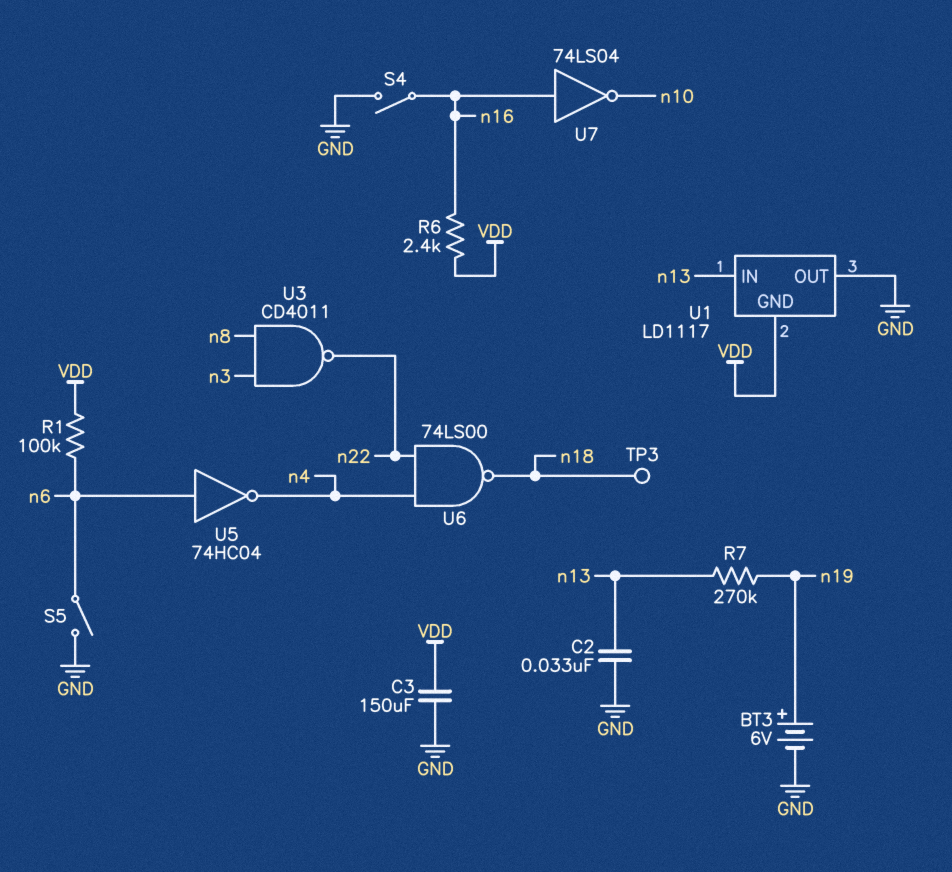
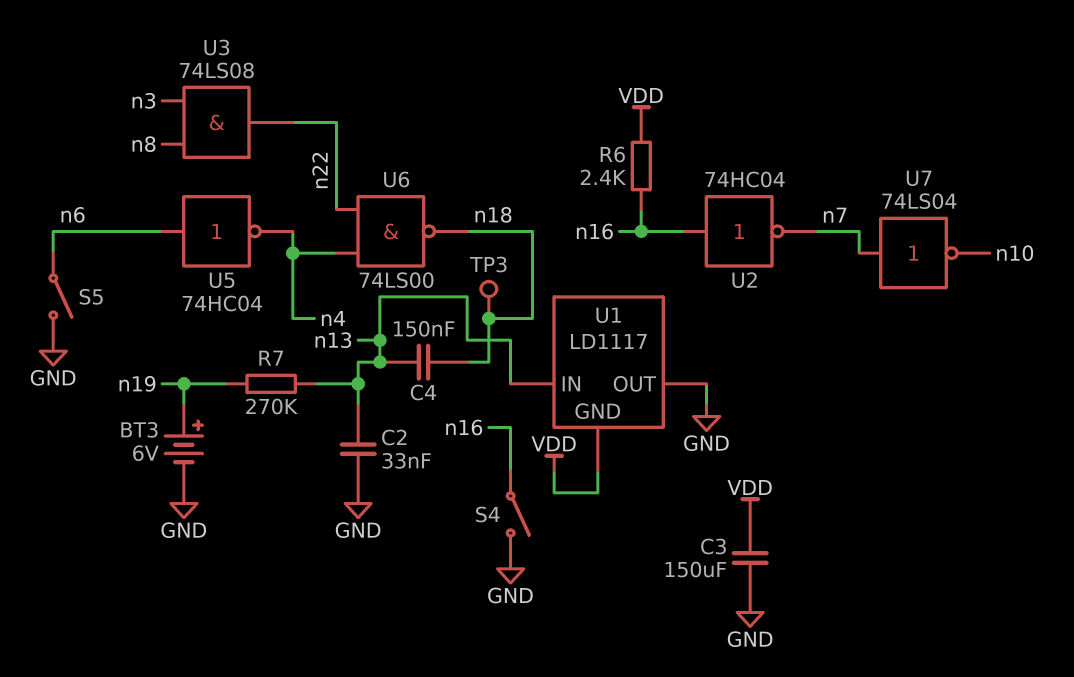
C4: none -> 150nF (n13, n18)
R1: 100k (VDD, n6) -> none
U2: none -> NOT 74HC04 (in n16, out n7)
U3: NAND CD4011 (in n3, in n8, out n22) -> AND 74LS08 (in n3, in n8, out n22)
U7: NOT 74LS04 (in n16, out n10) -> NOT 74LS04 (in n7, out n10)

